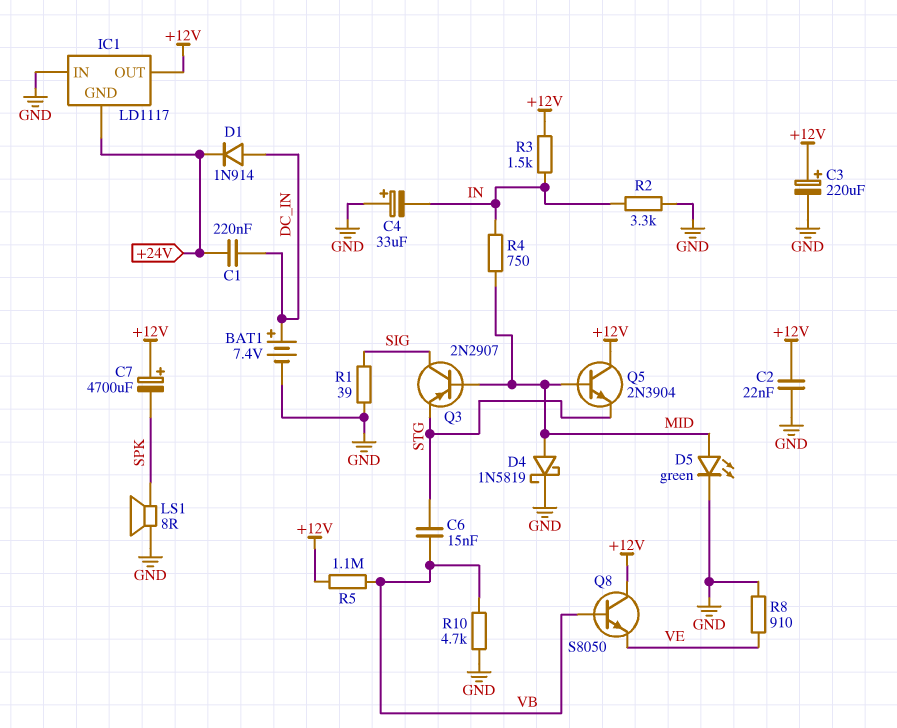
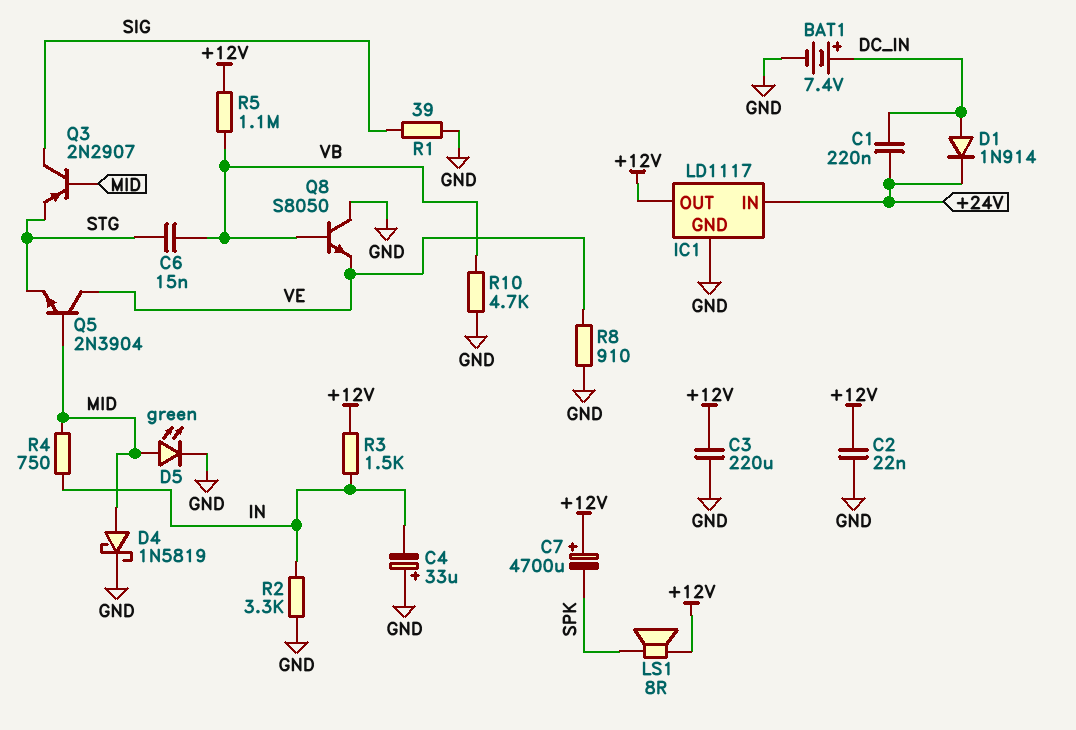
C3: 220uF (plus +12V, minus GND) -> 220uF (+12V, GND)
IC1 pin GND: +24V -> GND
IC1 pin IN: GND -> +24V
LS1: speaker 8R (GND, SPK) -> speaker 8R (+12V, SPK)
Q5: NPN 2N3904 (B MID, C +12V, E STG) -> NPN 2N3904 (B MID, C VE, E STG)
Q8: NPN S8050 (B VB, C +12V, E VE) -> NPN S8050 (B VB, C GND, E VE)

